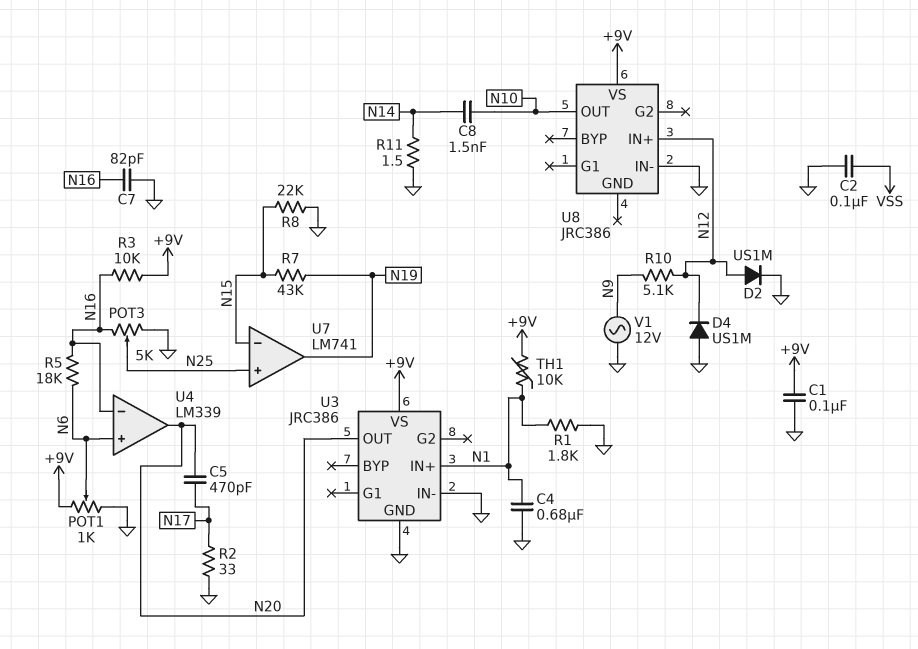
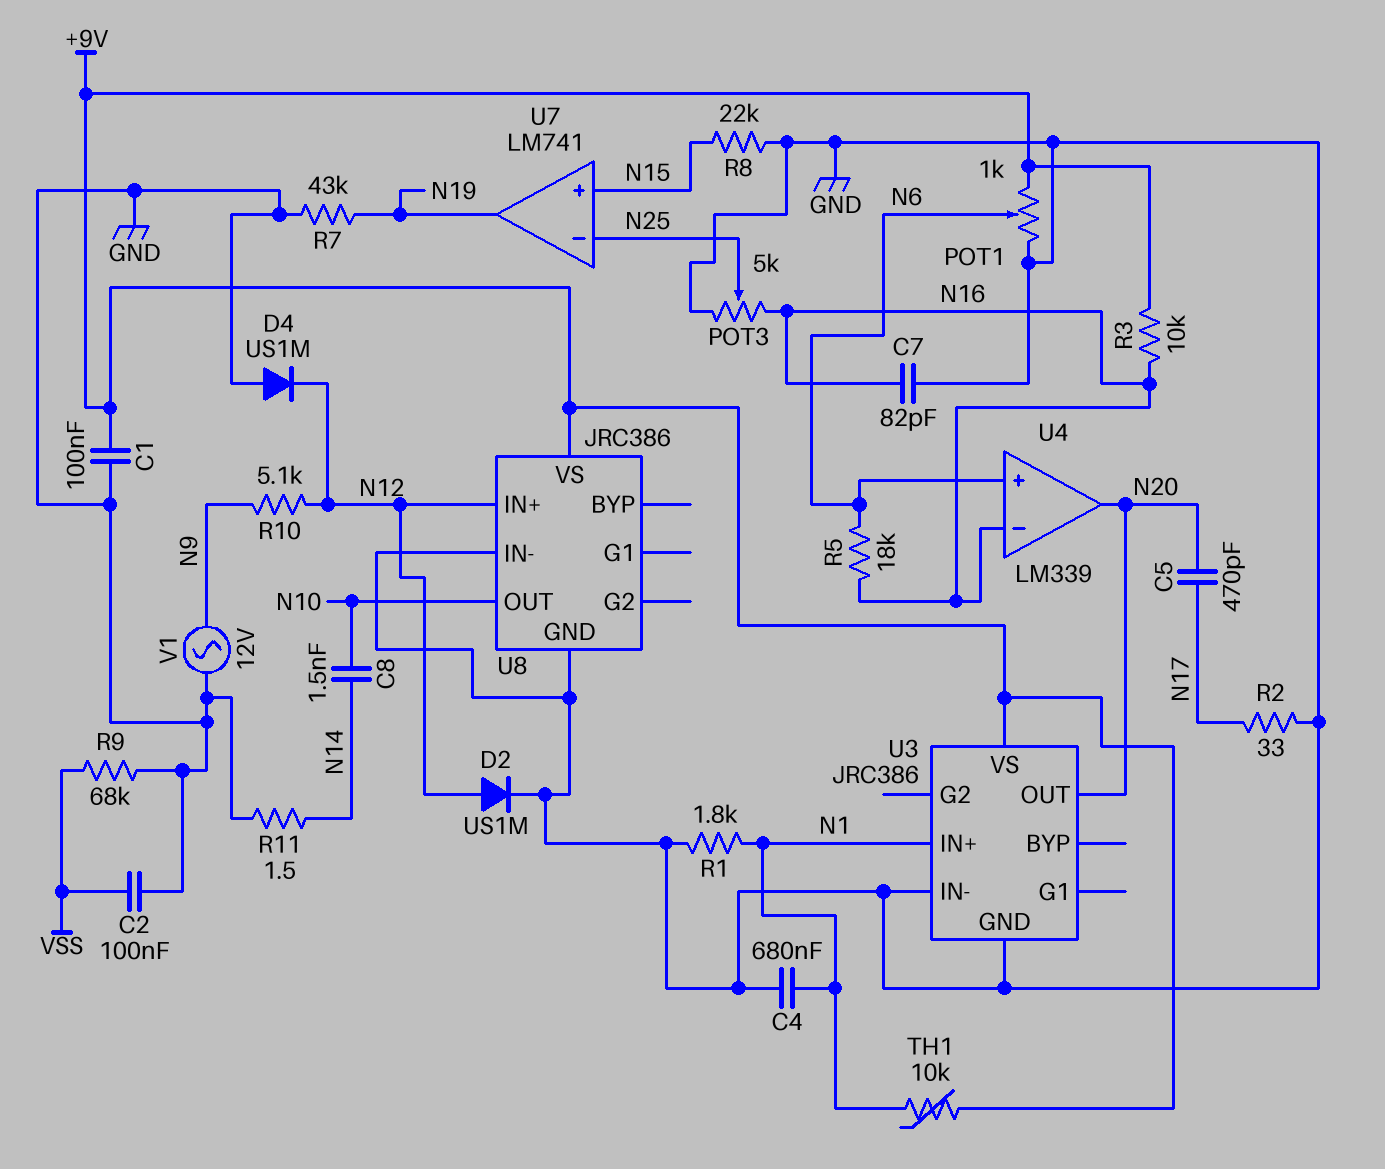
R7: 43k (N15, N19) -> 43k (GND, N19)
R9: none -> 68k (GND, VSS)
U7 pin in+: N25 -> N15
U7 pin in-: N15 -> N25
U8 pin GND: none -> GND

